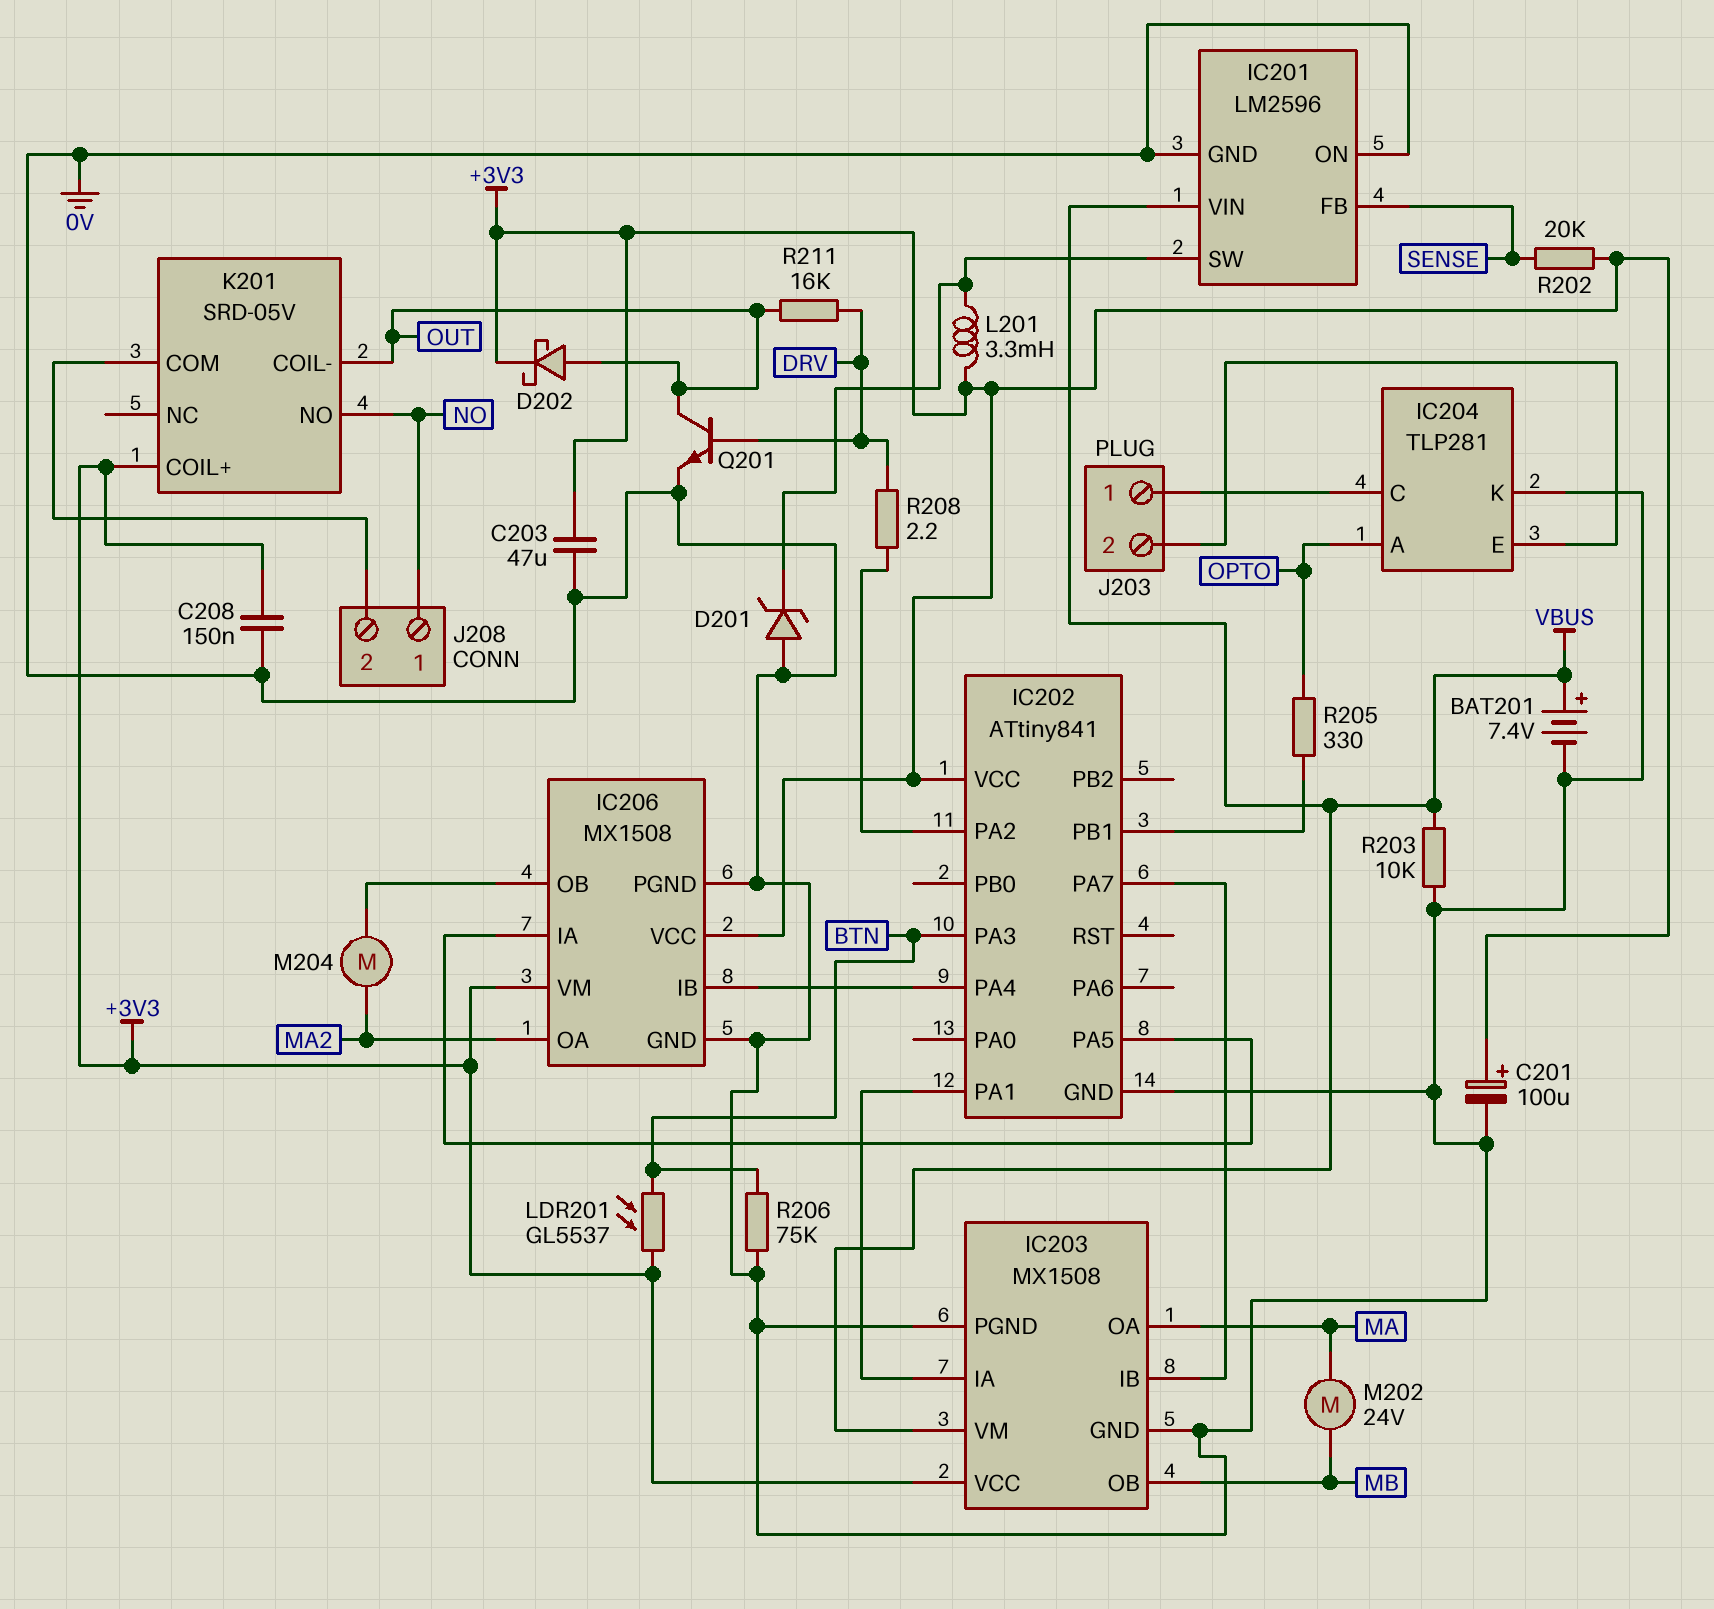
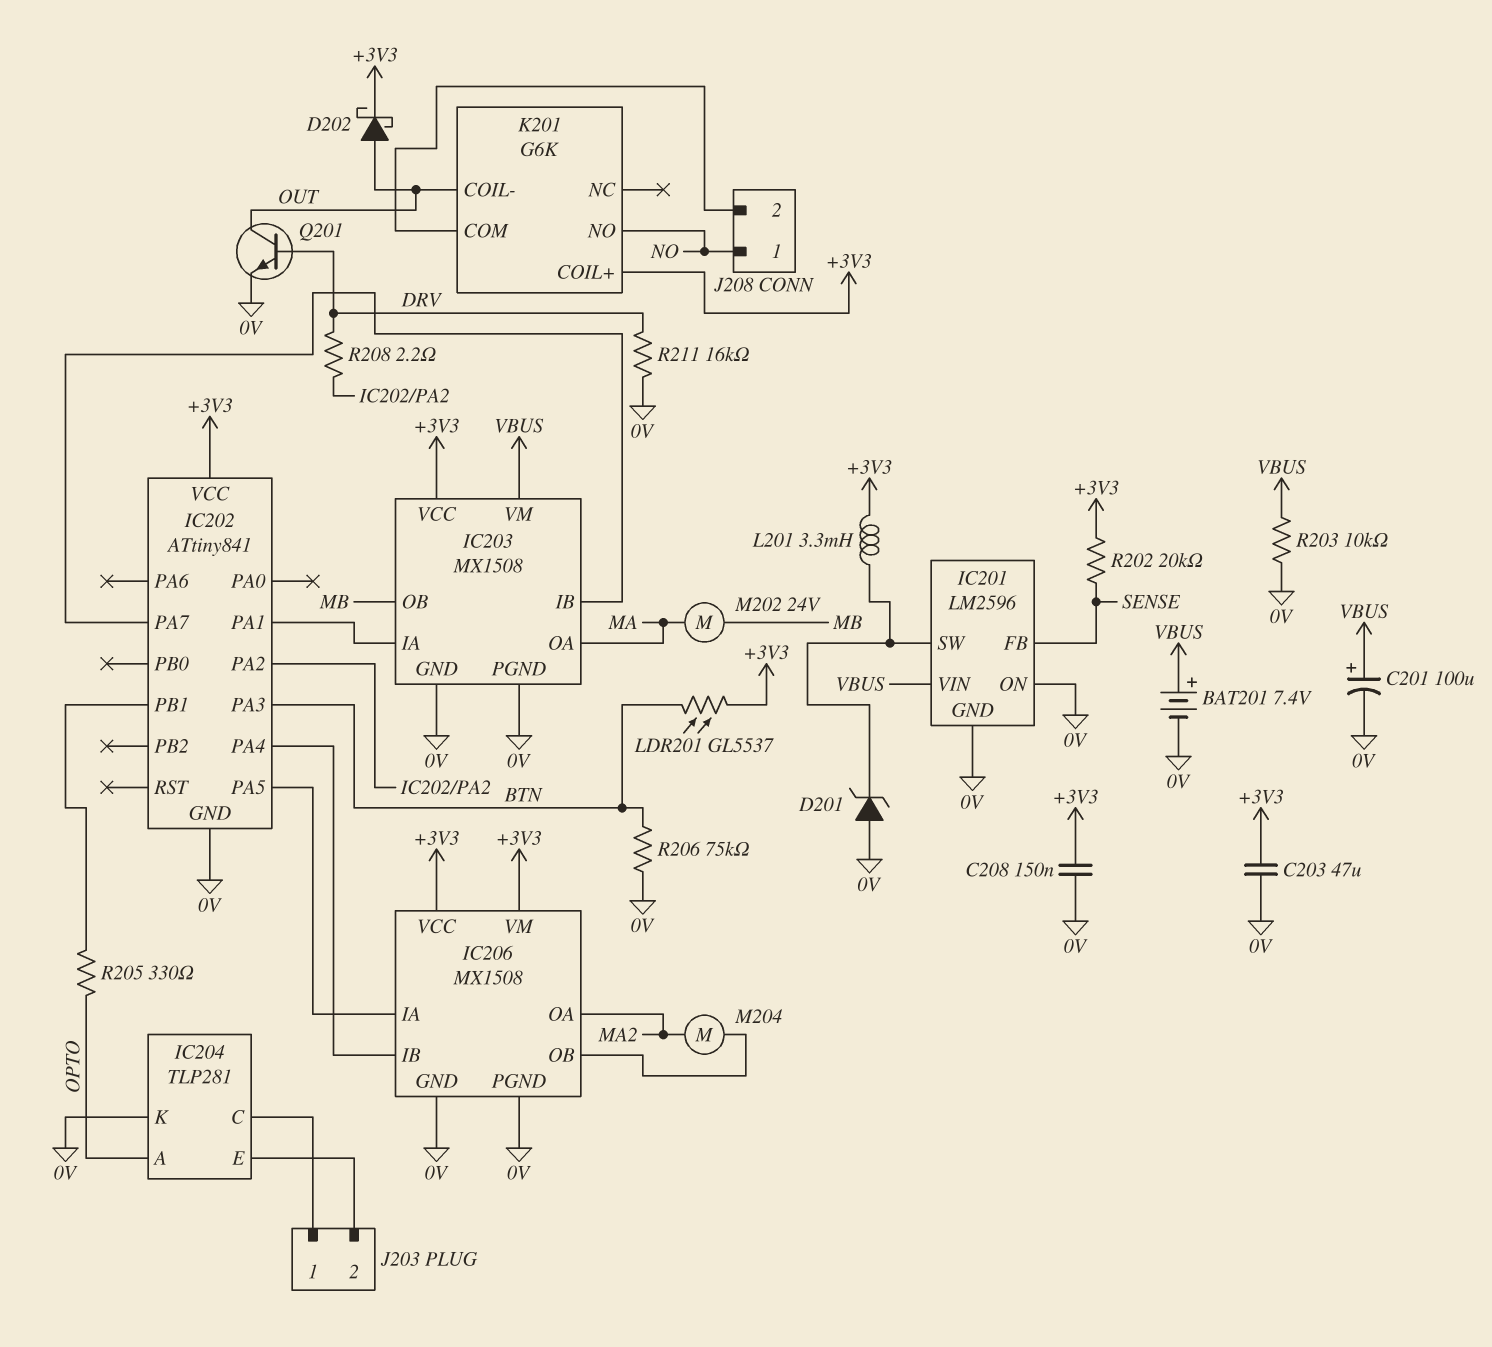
C201: 100uF (plus +3V3, minus 0V) -> 100uF (plus VBUS, minus 0V)
K201: SRD-05V -> G6K
R211: 16k (DRV, OUT) -> 16k (0V, DRV)

